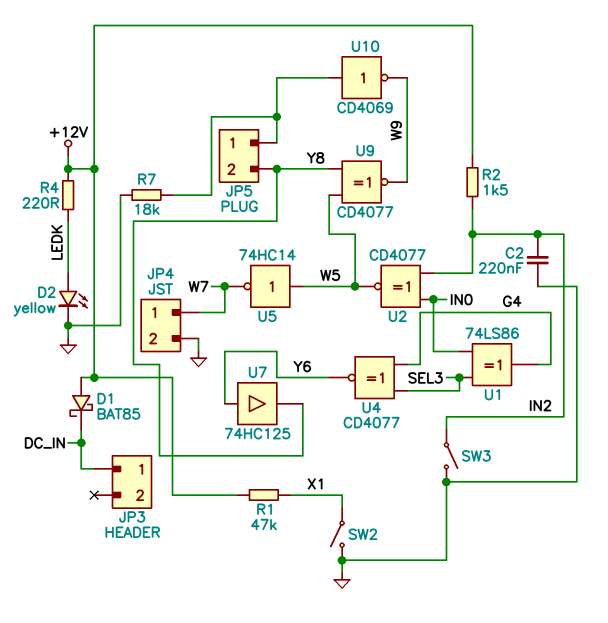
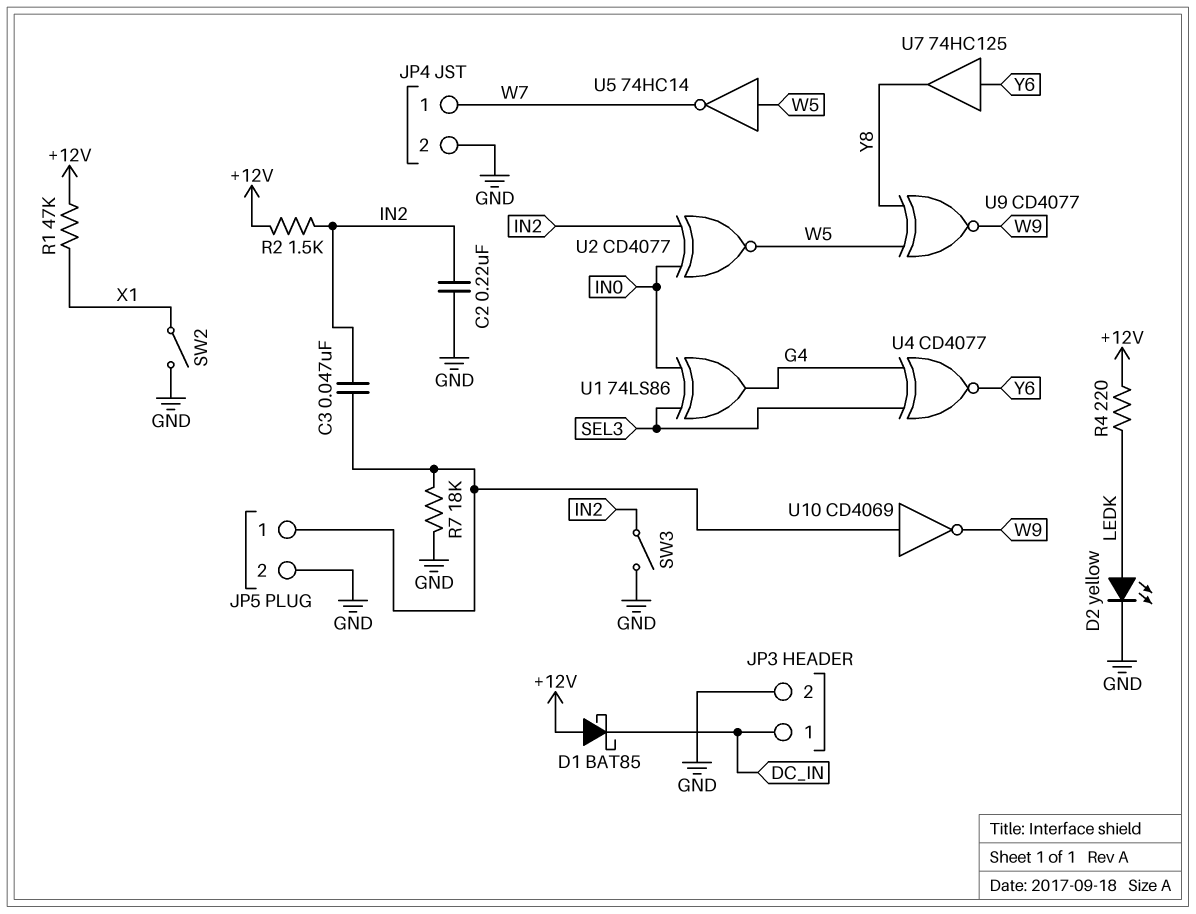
C3: none -> 47nF (IN2, JP5/1)
JP3 pin 2: none -> GND
JP5 pin 2: Y8 -> GND

